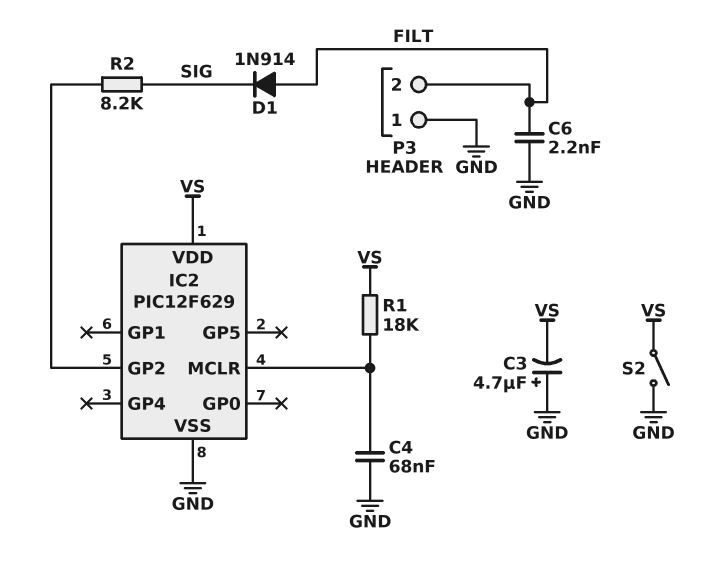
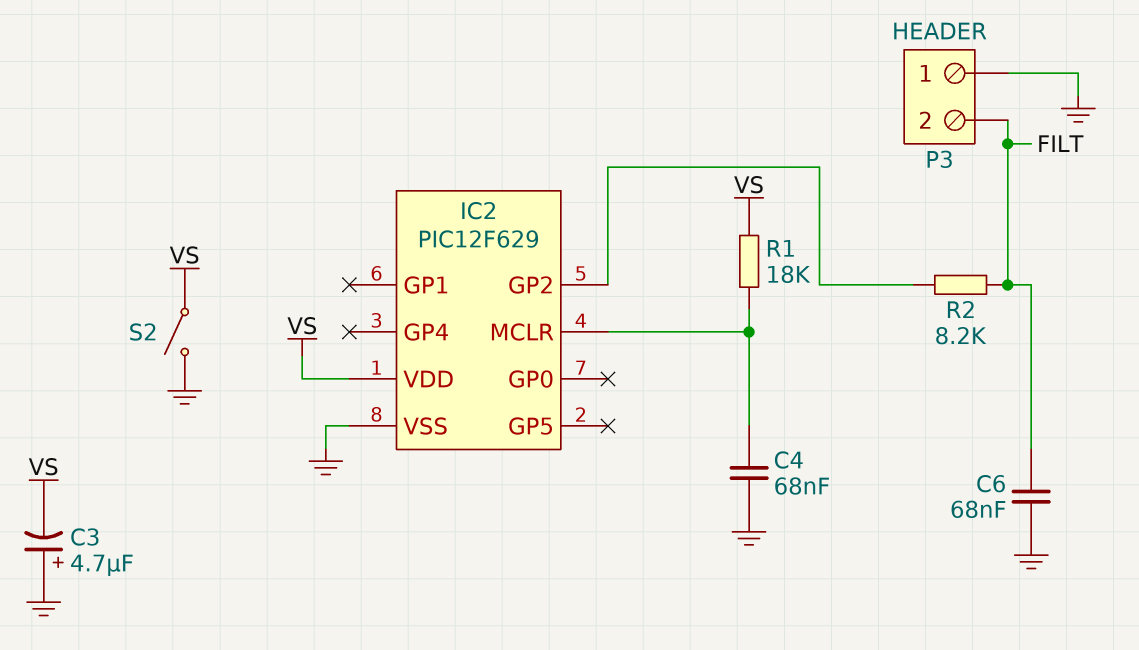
C6: 2.2nF (FILT, GND) -> 68nF (FILT, GND)
D1: diode 1N914 (A FILT, K SIG) -> none
R2: 8.2k (IC2/GP2, SIG) -> 8.2k (FILT, IC2/GP2)

